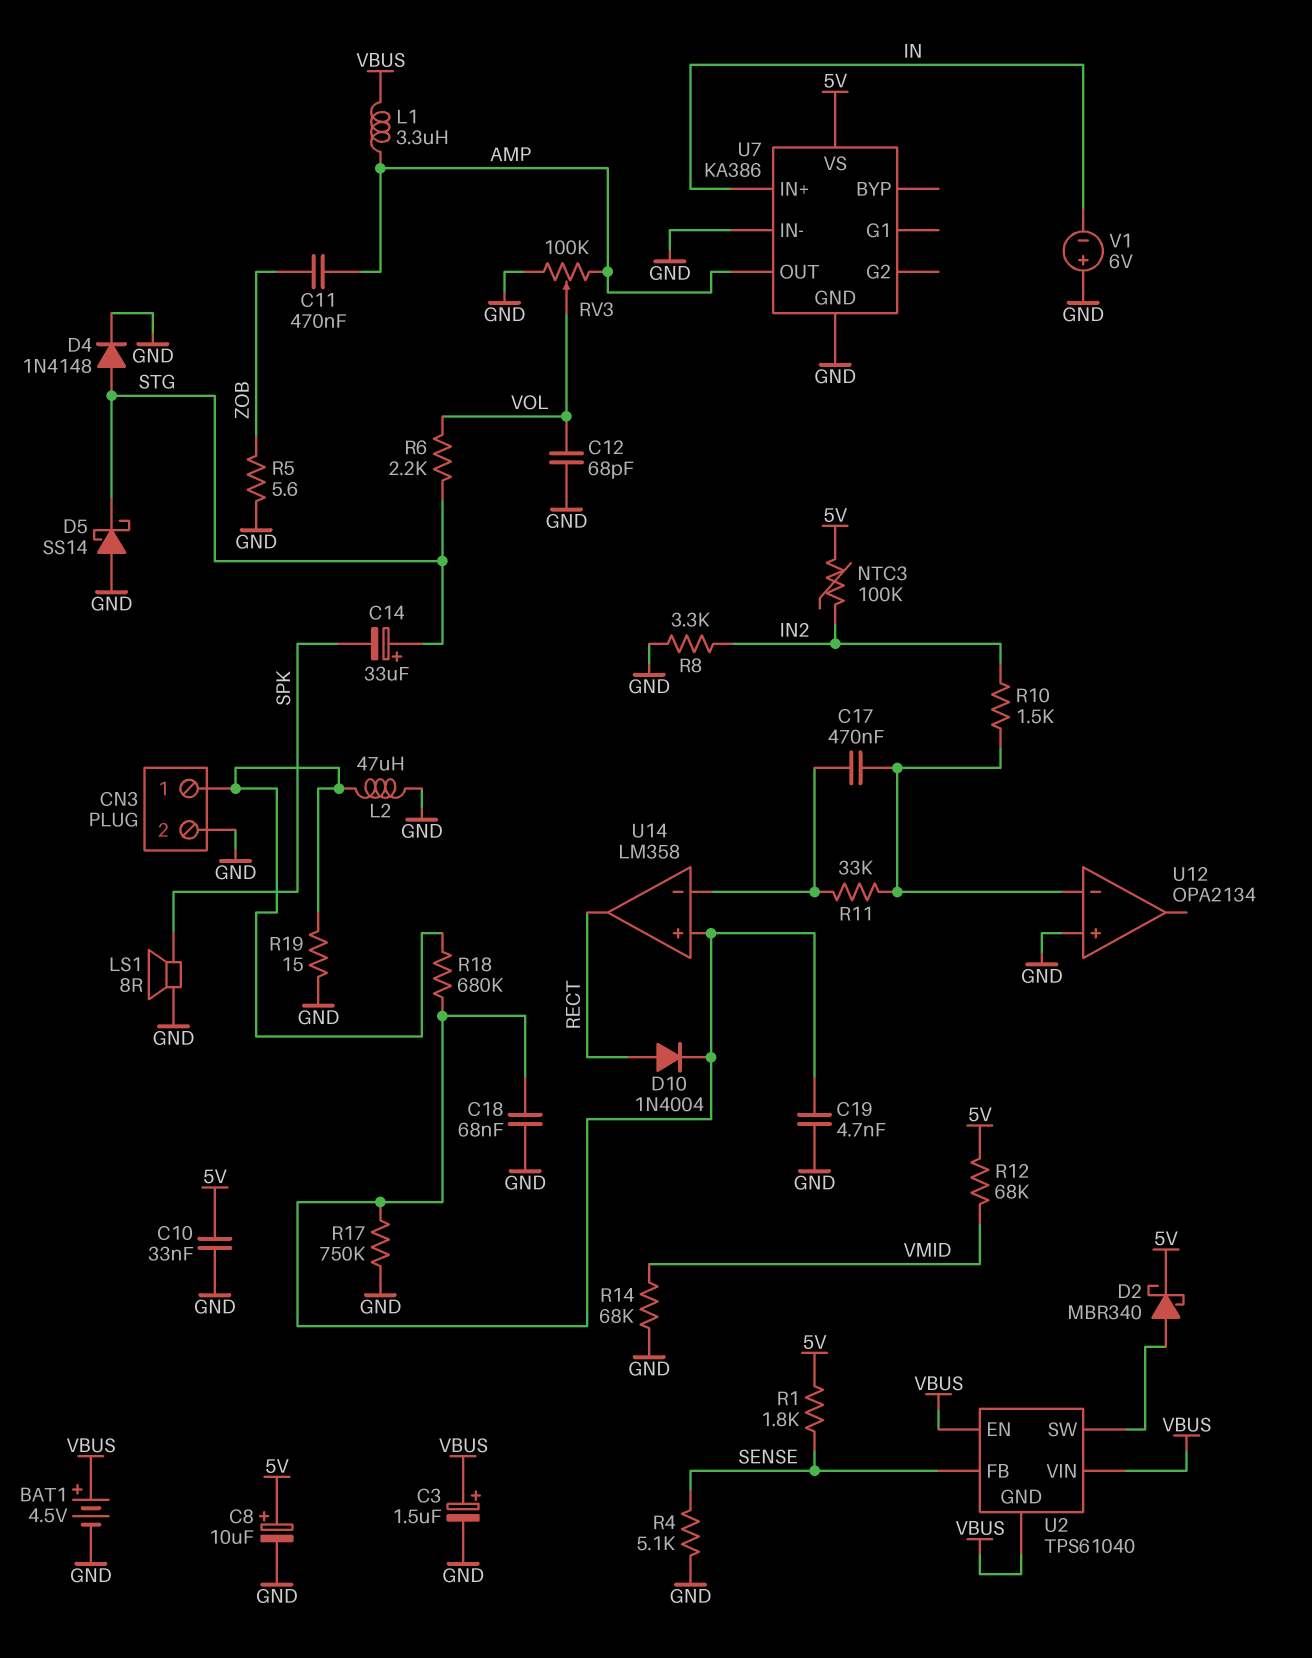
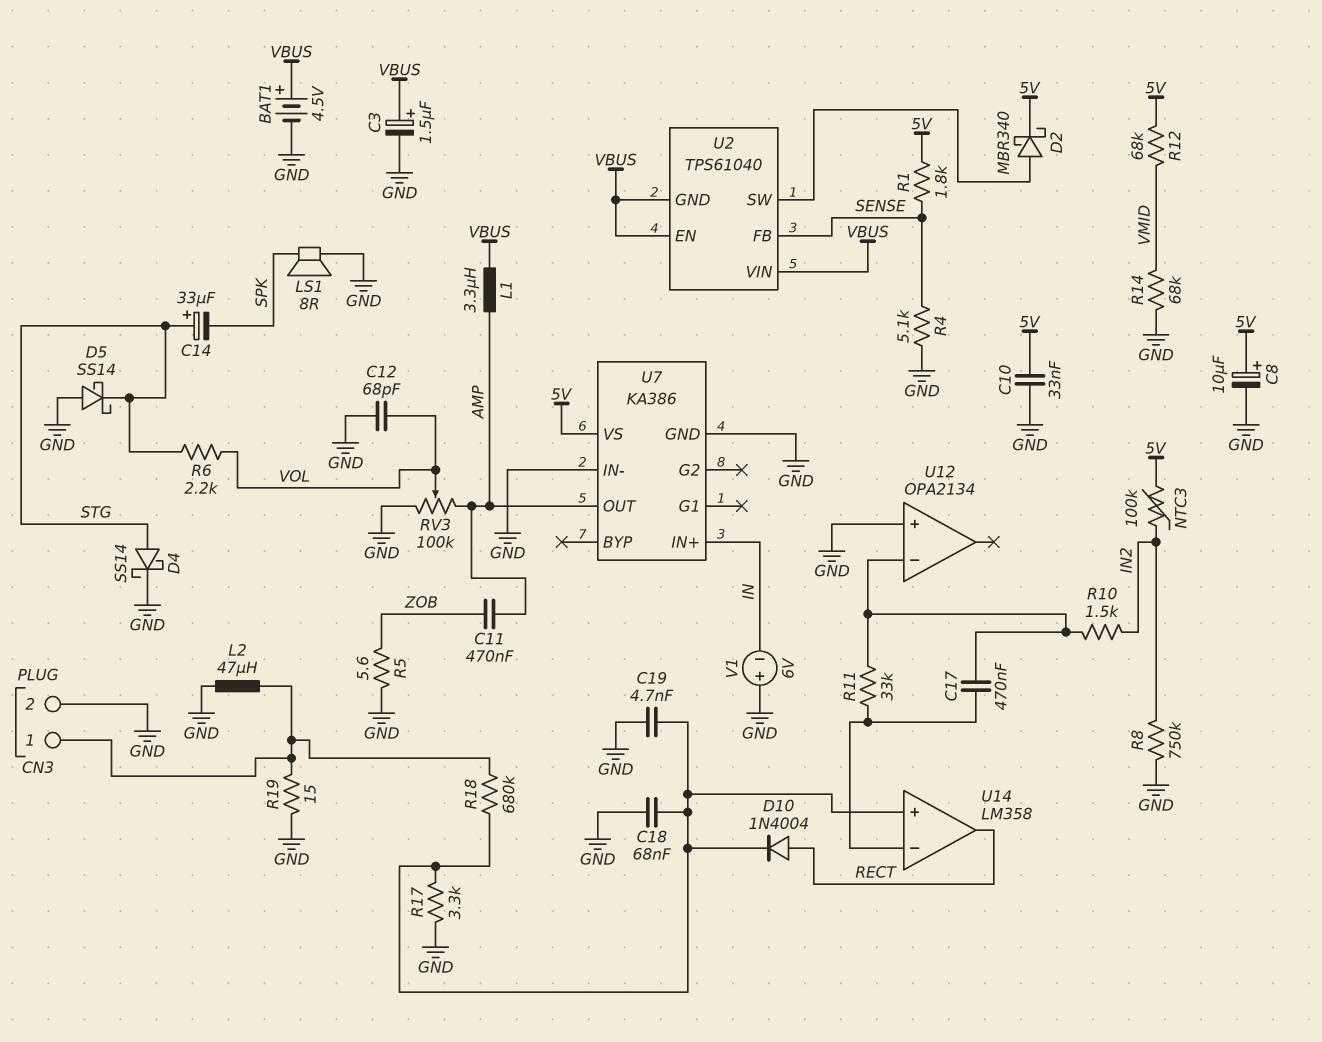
D4: diode 1N4148 (A STG, K GND) -> schottky SS14 (A STG, K GND)
R8: 3.3k (GND, IN2) -> 750k (GND, IN2)
R17: 750k (GND, U14/in+) -> 3.3k (GND, U14/in+)

